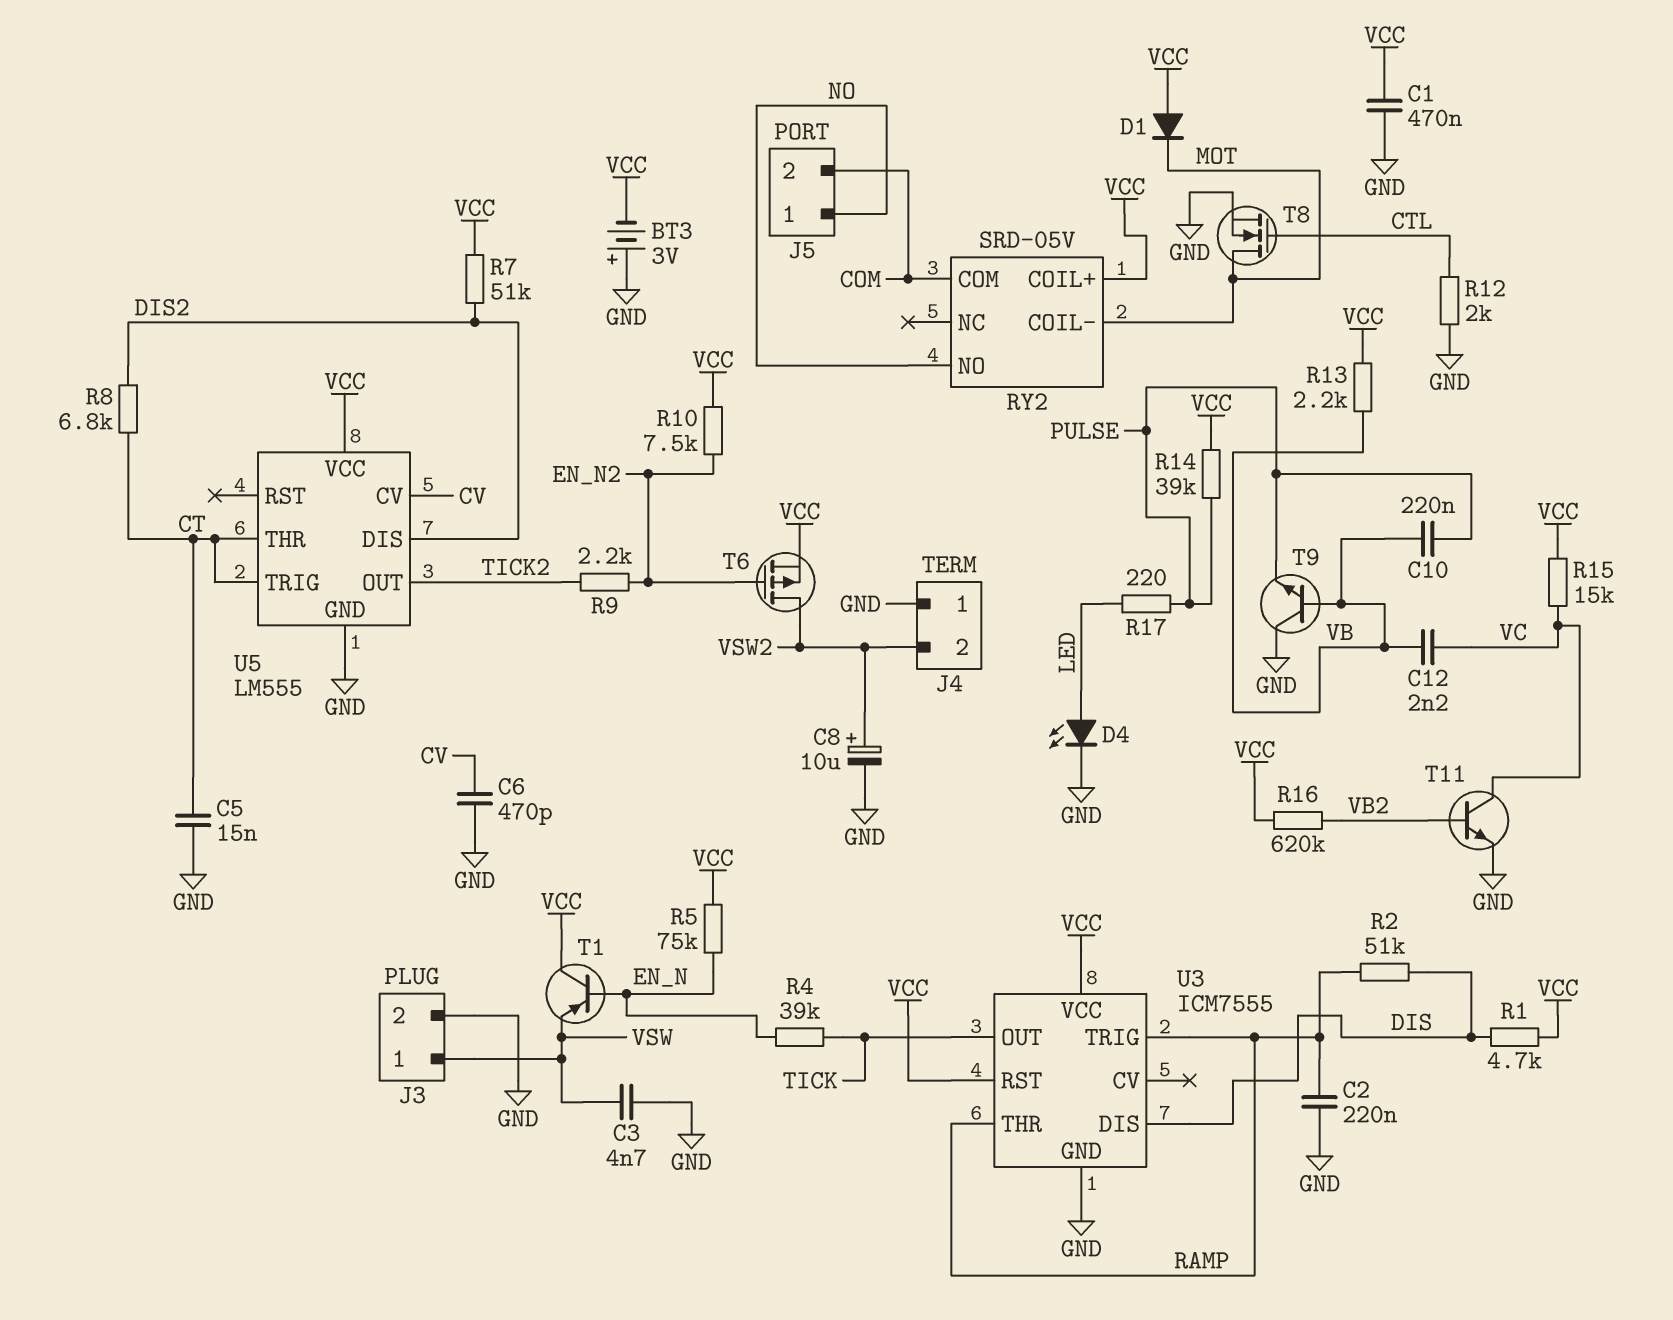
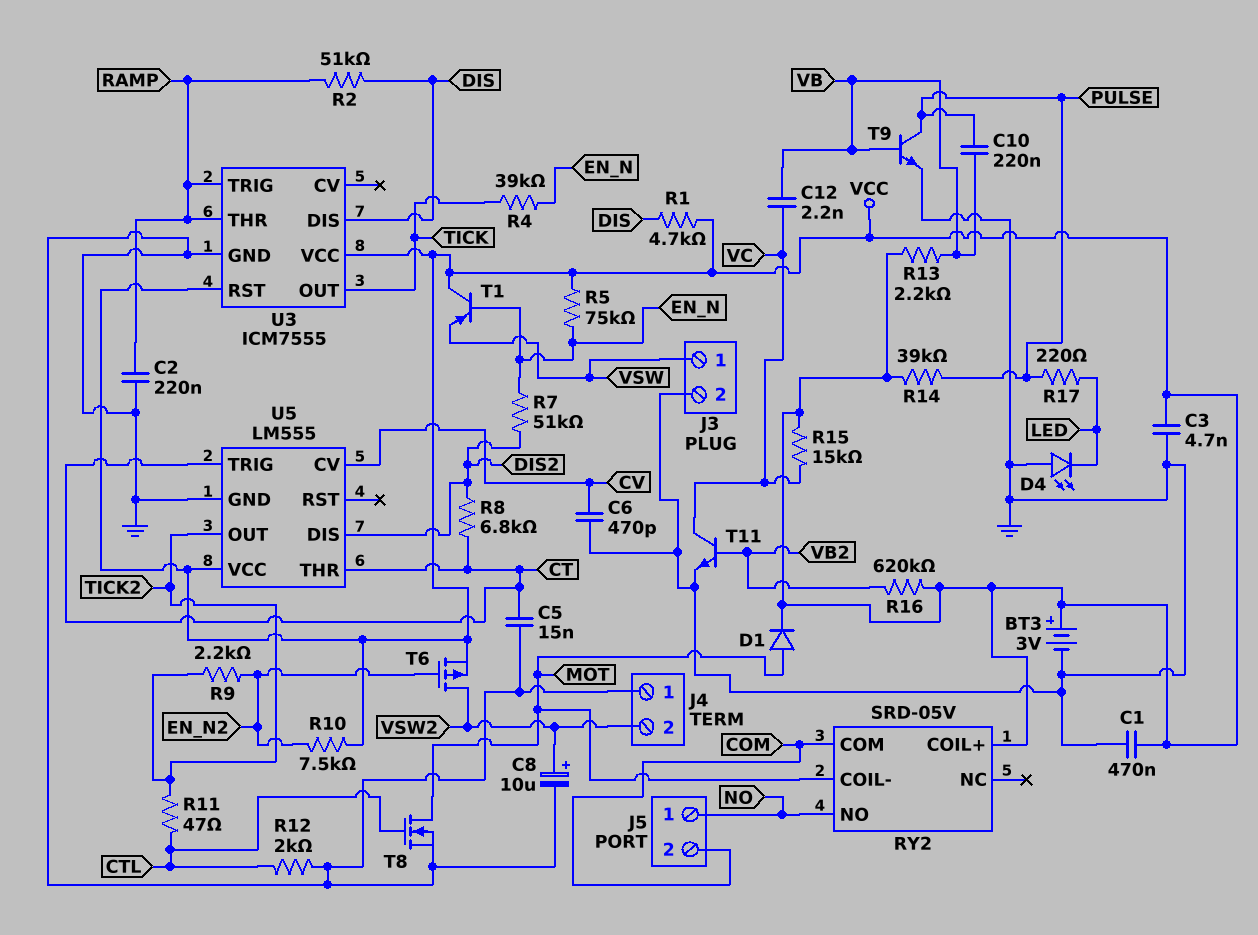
BT3: 3V (plus GND, minus VCC) -> 3V (plus VCC, minus GND)
C3: 4.7nF (GND, VSW) -> 4.7nF (GND, VCC)
D1: diode (A VCC, K MOT) -> diode (A MOT, K VCC)
D4: LED (A LED, K GND) -> LED (A GND, K LED)
R7: 51k (DIS2, VCC) -> 51k (DIS2, EN_N)
R11: none -> 47 (CTL, TICK2)
T9: NPN (B VB, C GND, E PULSE) -> NPN (B VB, C PULSE, E GND)

